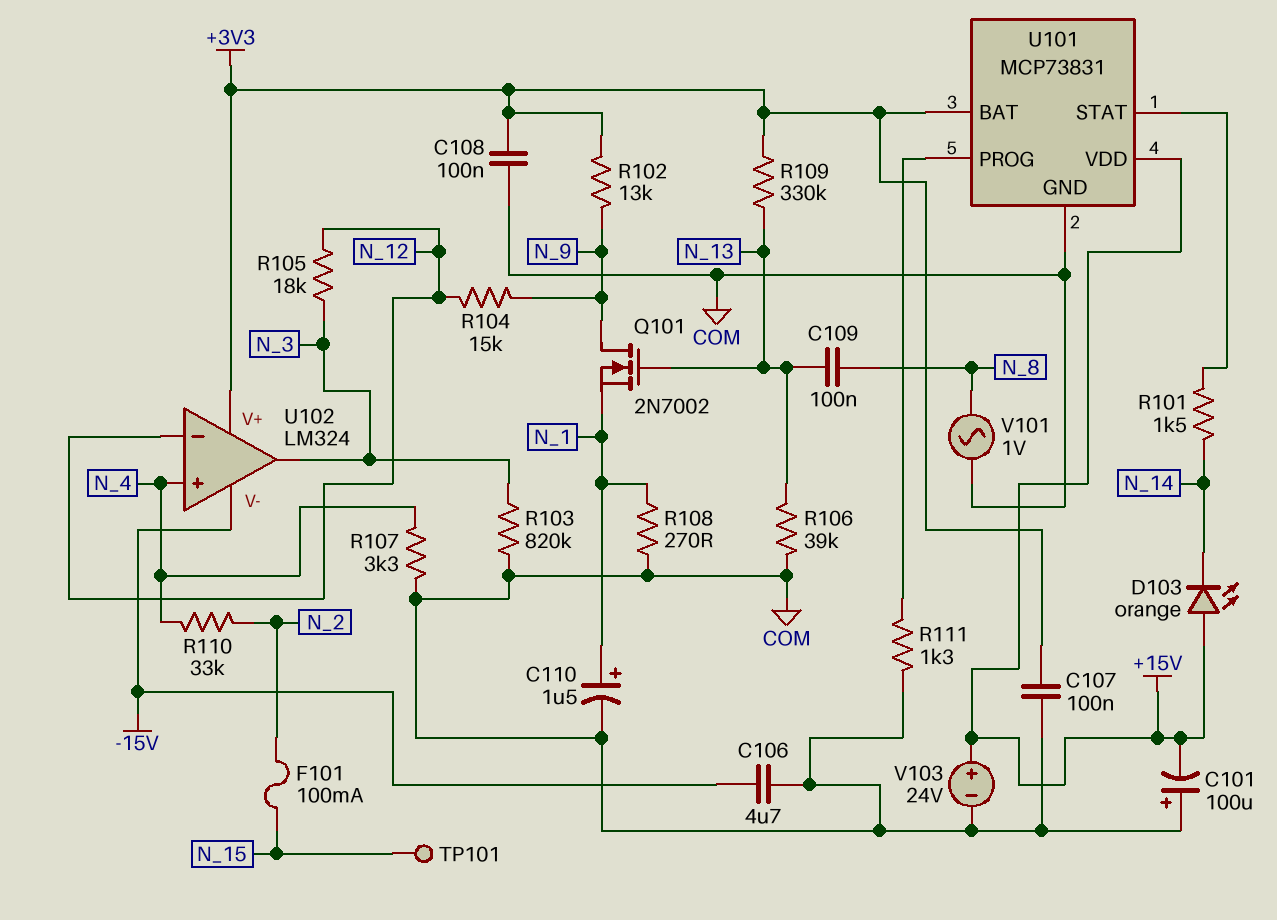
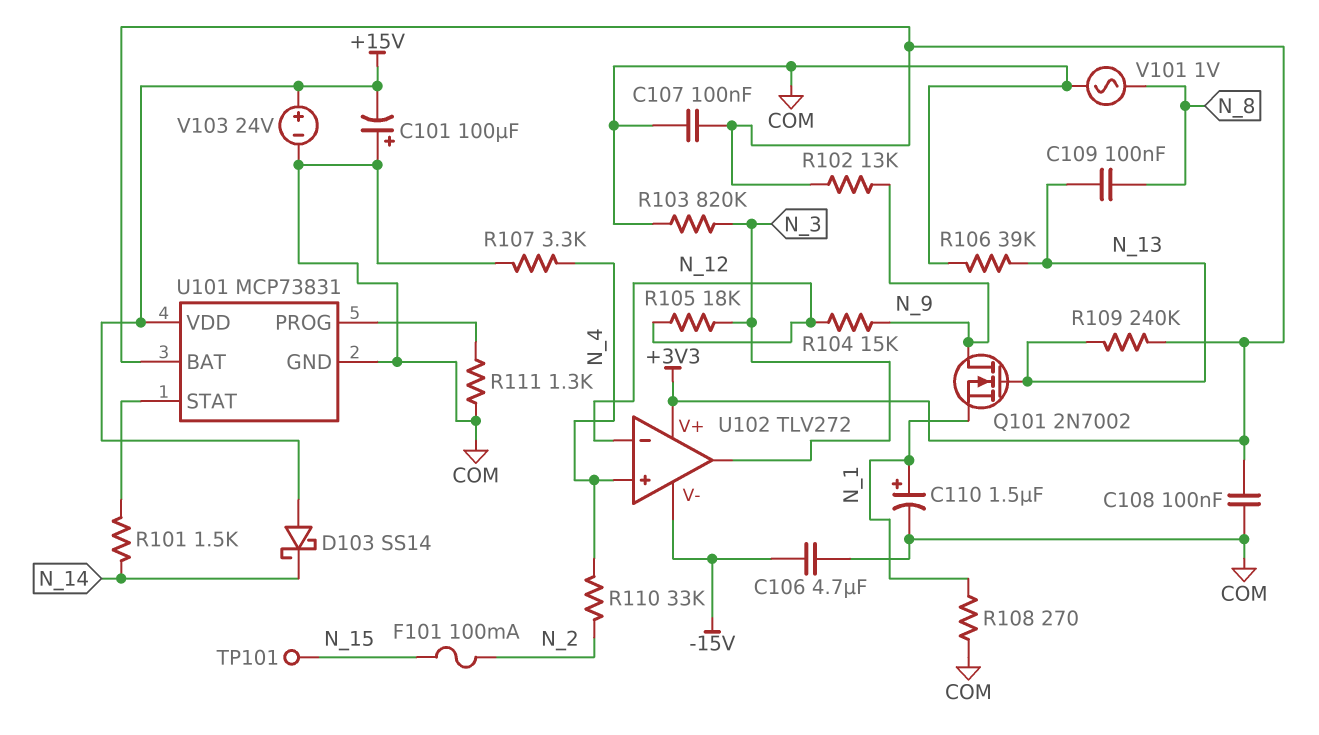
D103: LED orange (A +15V, K N_14) -> schottky SS14 (A +15V, K N_14)
R109: 330k (+3V3, N_13) -> 240k (+3V3, N_13)
U102: LM324 -> TLV272

